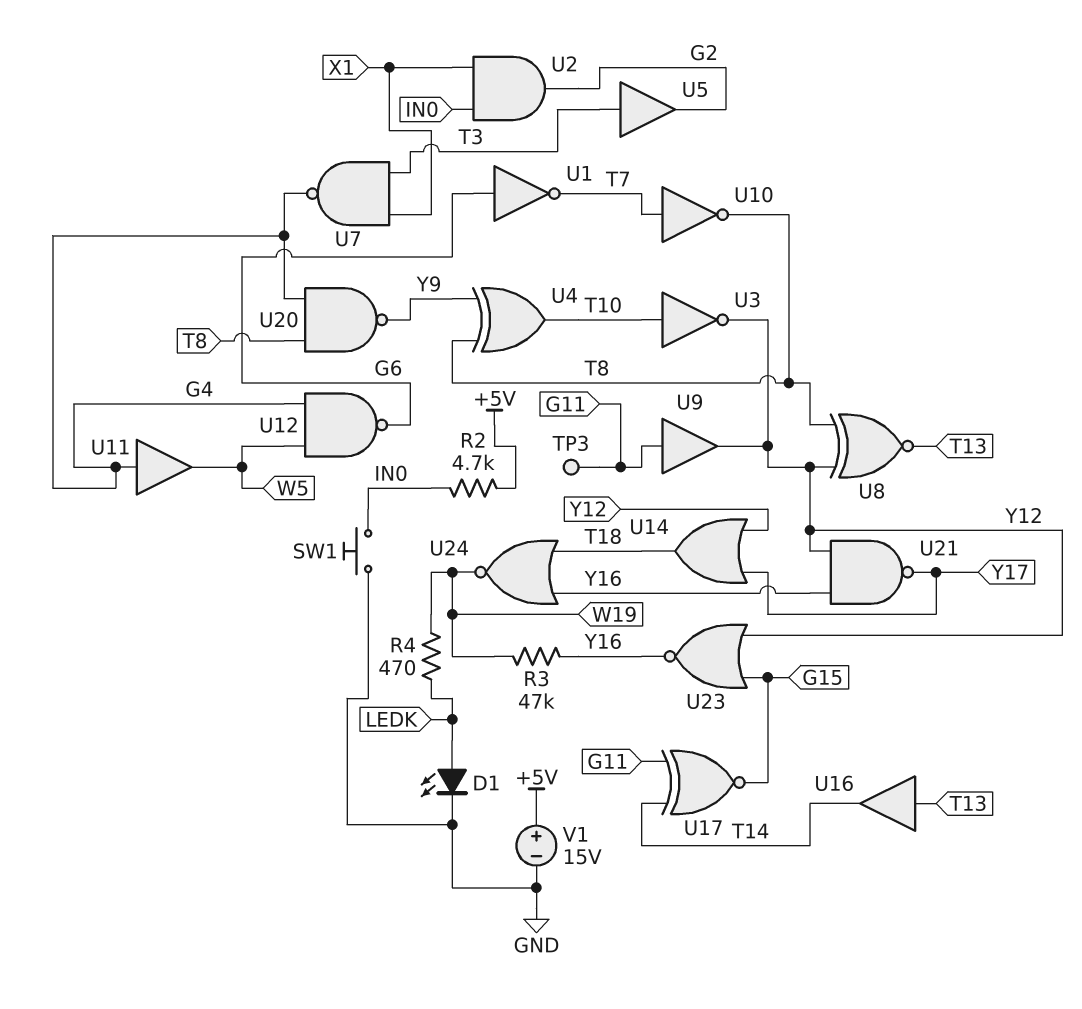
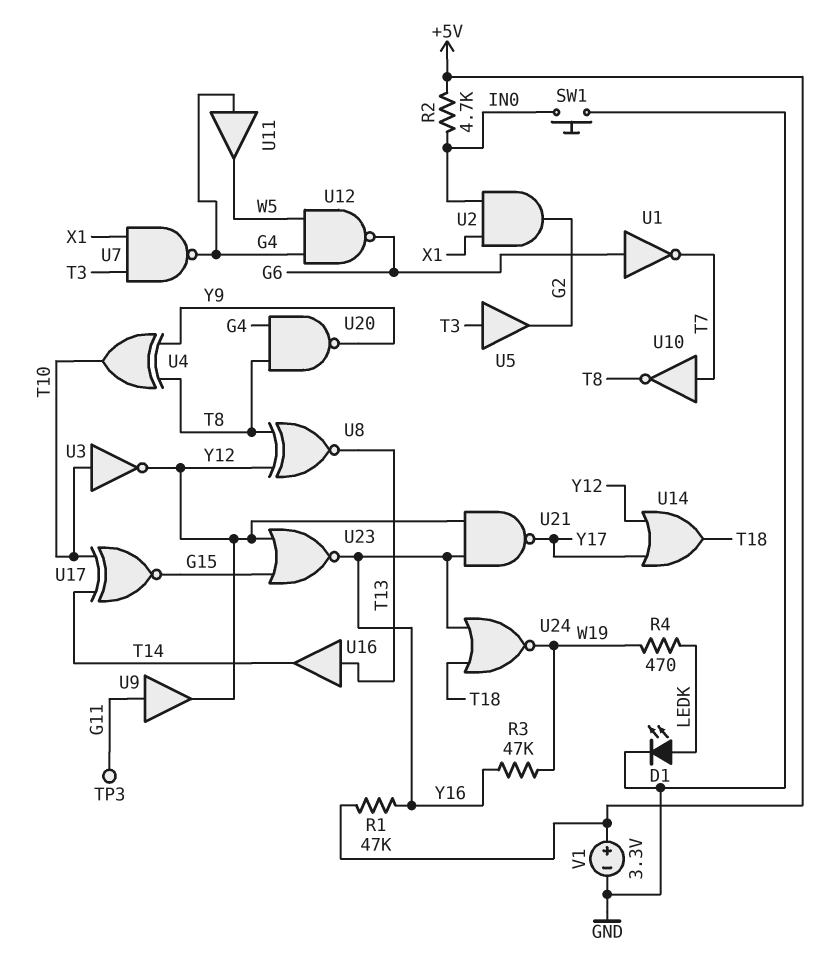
R1: none -> 47k (+5V, Y16)
U17: XNOR (in G11, in T14, out G15) -> XNOR (in T10, in T14, out G15)
V1: 15V (plus +5V, minus GND) -> 3.3V (plus +5V, minus GND)

